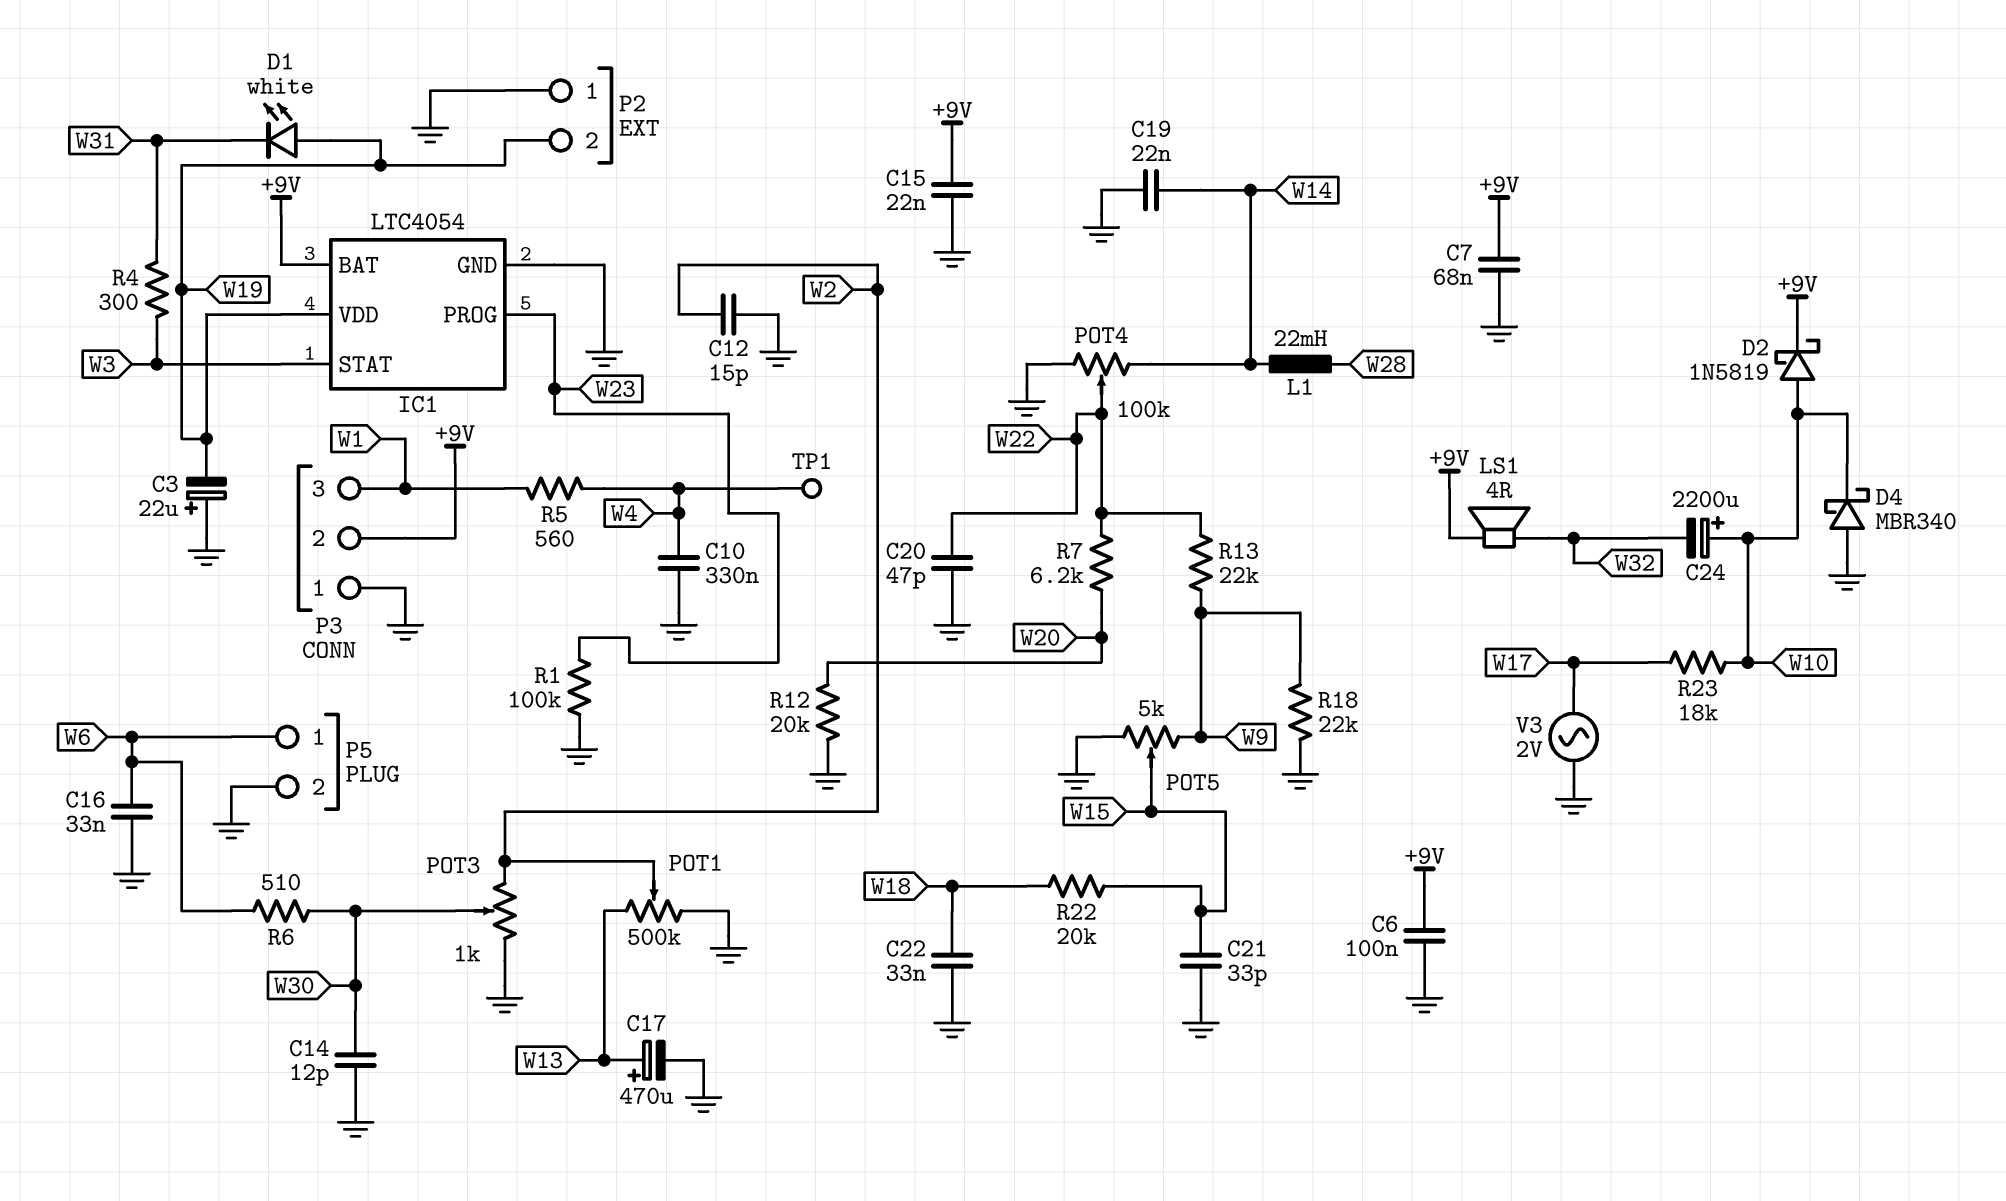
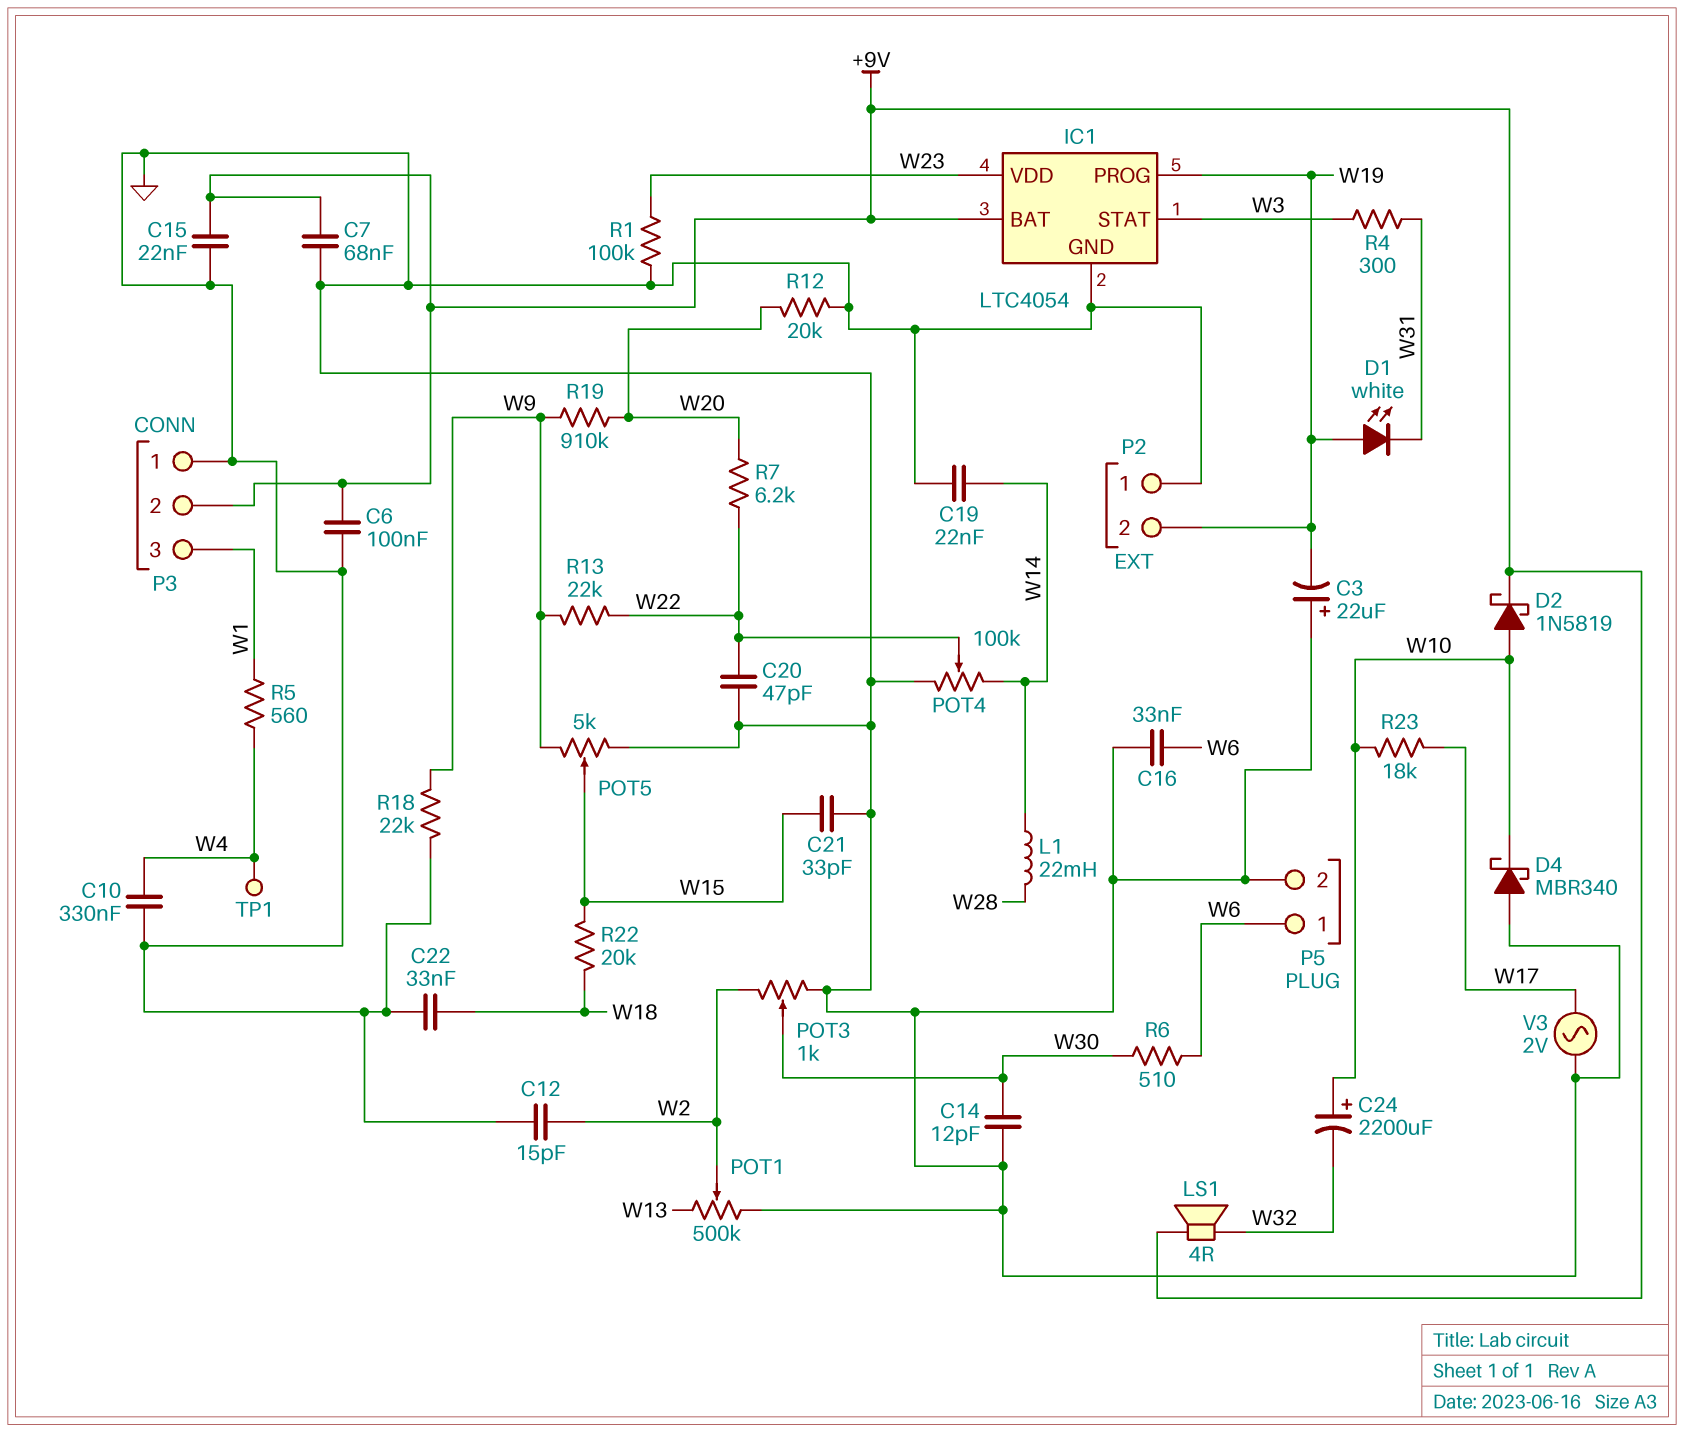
C17: 470uF (plus W13, minus GND) -> none
IC1 pin PROG: W23 -> W19
IC1 pin VDD: W19 -> W23
R19: none -> 910k (W9, W20)

